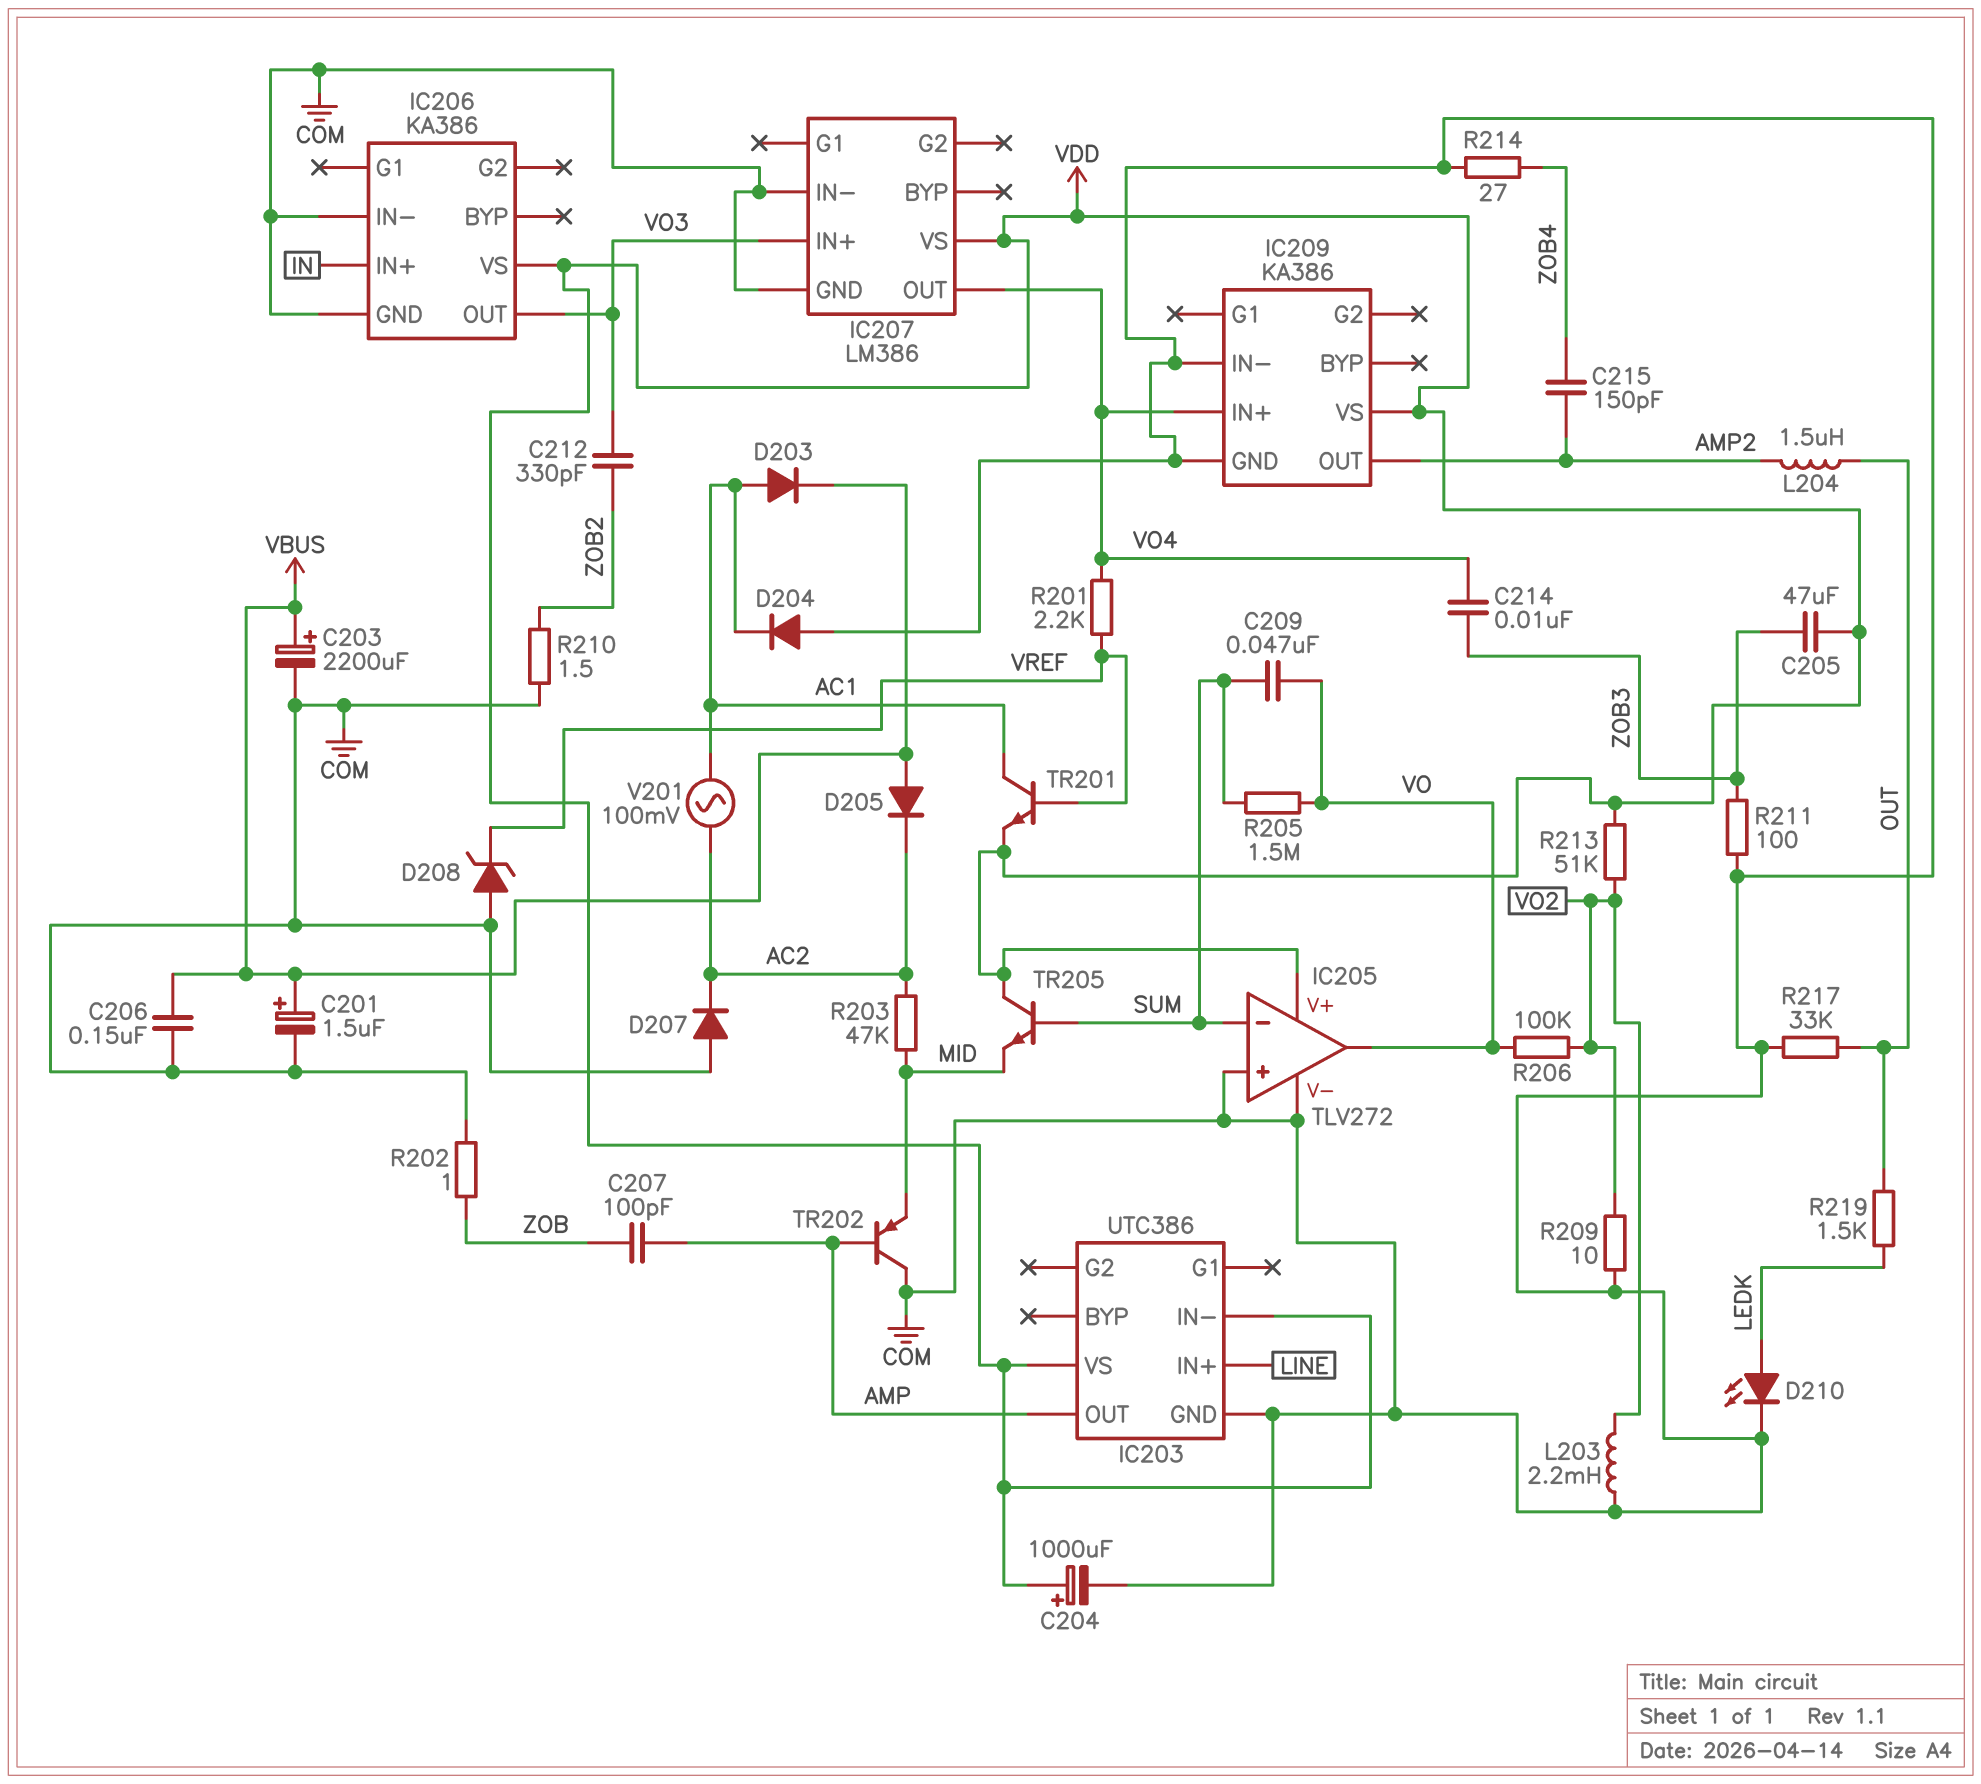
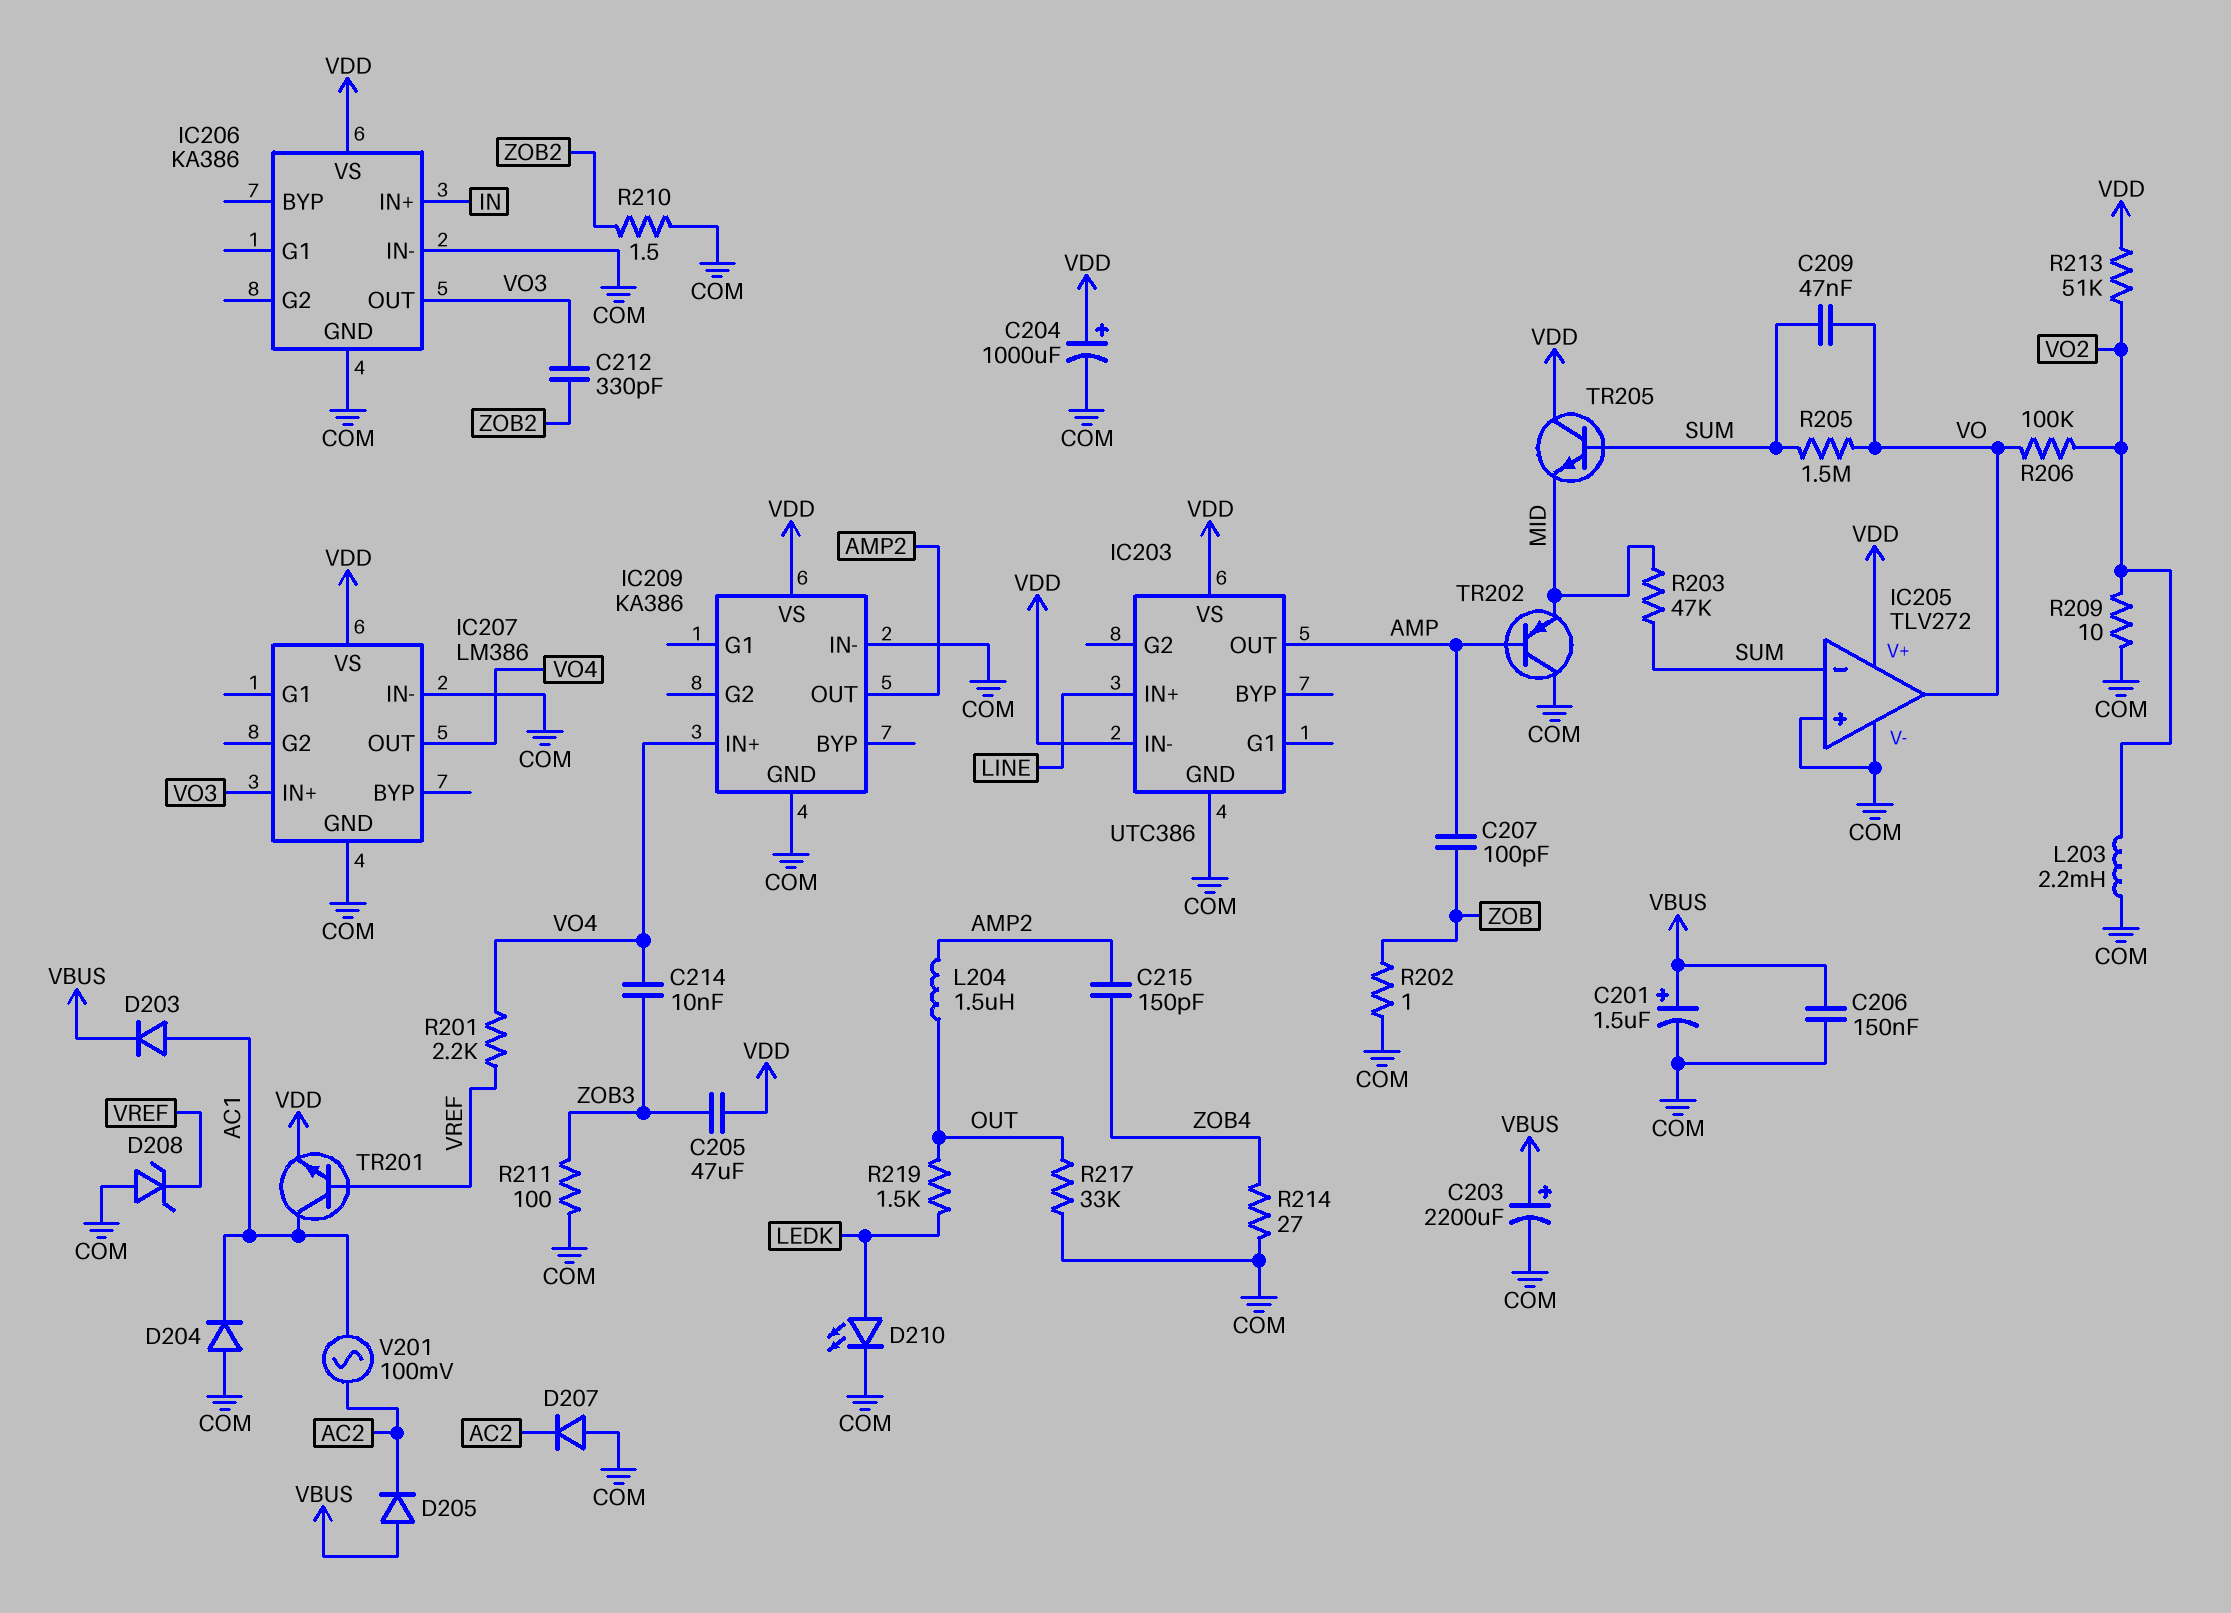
R203: 47k (AC2, MID) -> 47k (MID, SUM)

